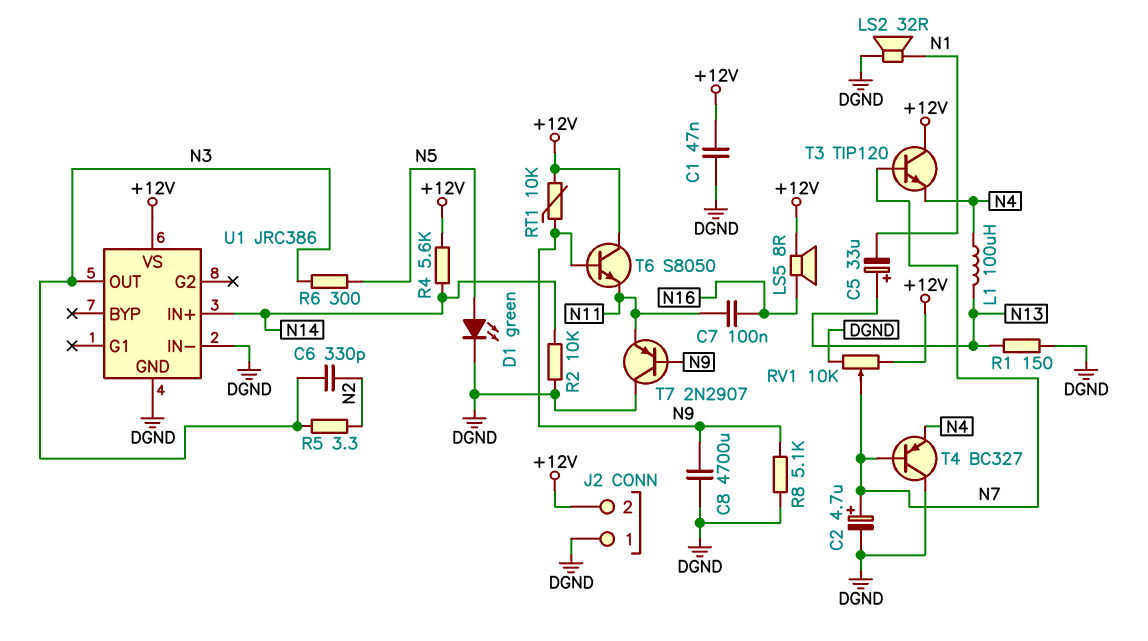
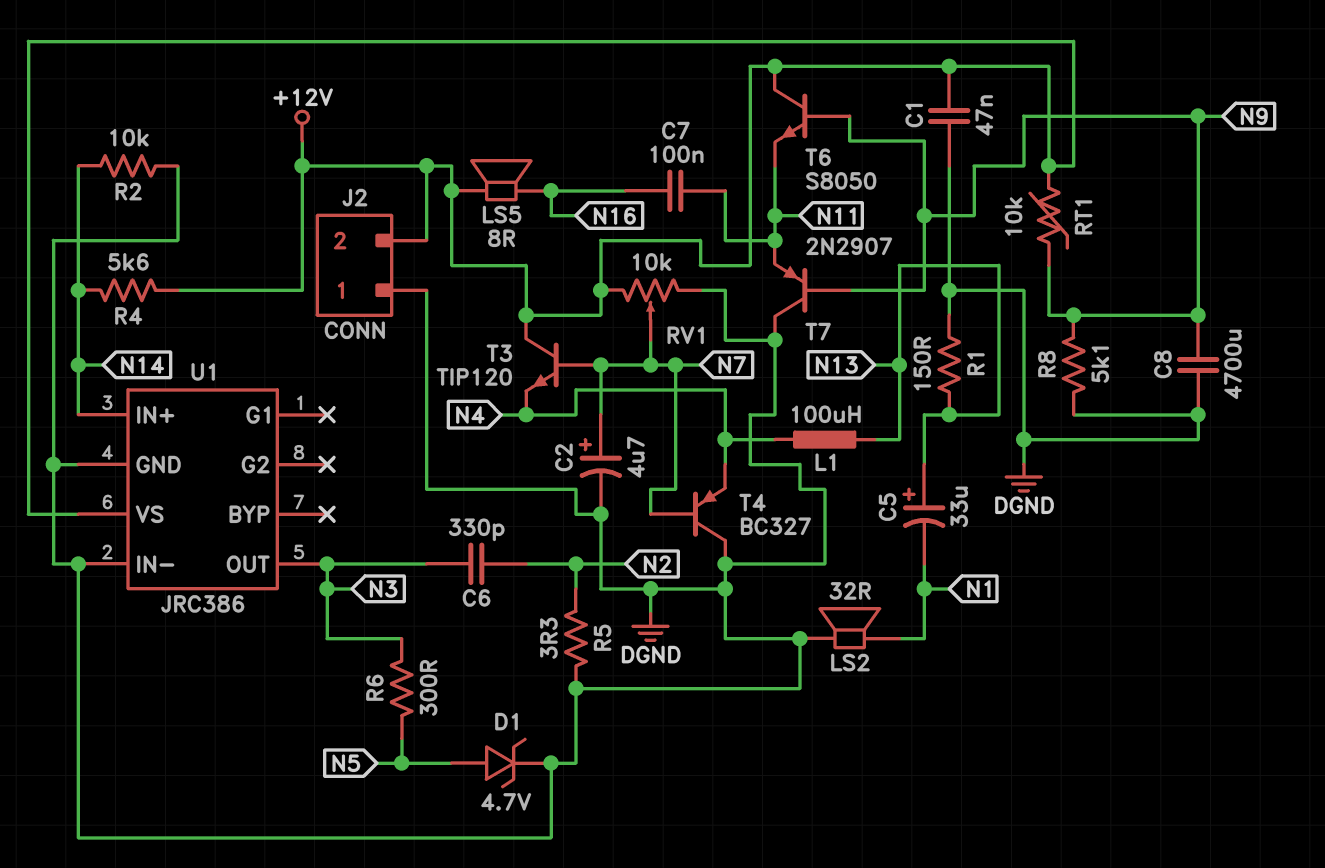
D1: LED green (A N5, K DGND) -> zener 4.7V (A N5, K DGND)
R5: 3.3 (N2, N3) -> 3.3 (DGND, N2)

